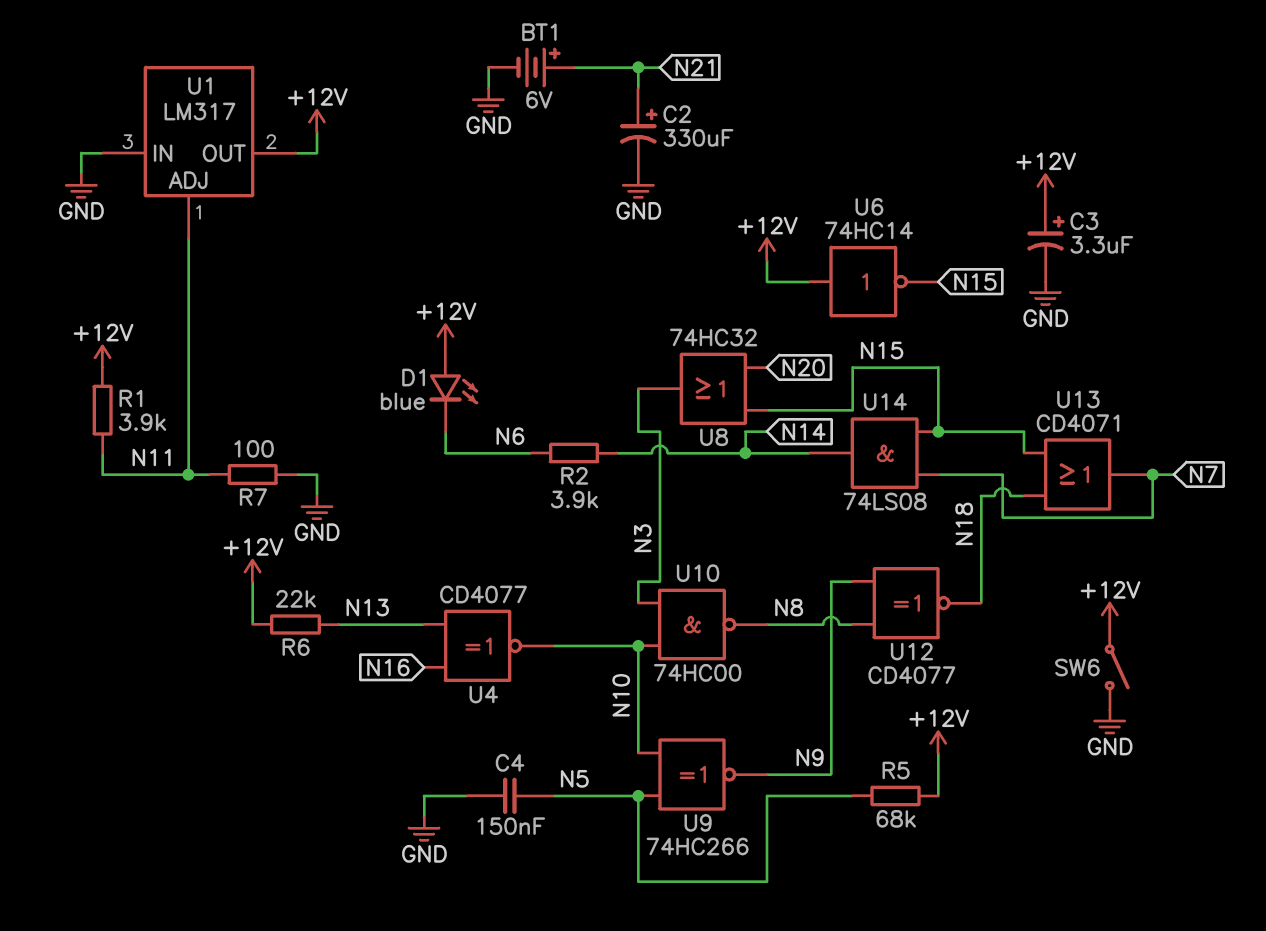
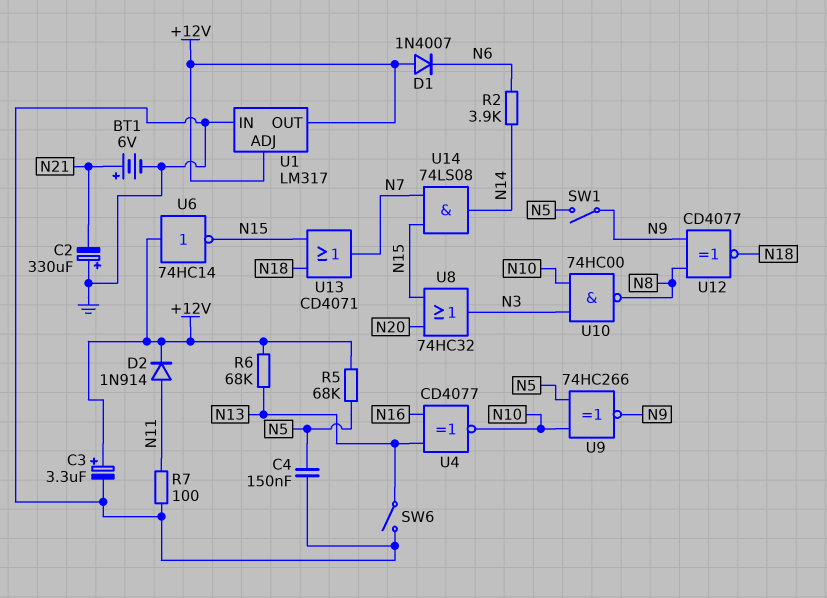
C2: 330uF (plus N21, minus GND) -> 330uF (plus GND, minus N21)
D1: LED blue (A +12V, K N6) -> diode 1N4007 (A +12V, K N6)
D2: none -> diode 1N914 (A N11, K +12V)
R1: 3.9k (+12V, N11) -> none
R6: 22k (+12V, N13) -> 68k (+12V, N13)
SW1: none -> switch (N5, N9)
SW6: switch (+12V, GND) -> switch (GND, N13)
U1 pin ADJ: N11 -> +12V

